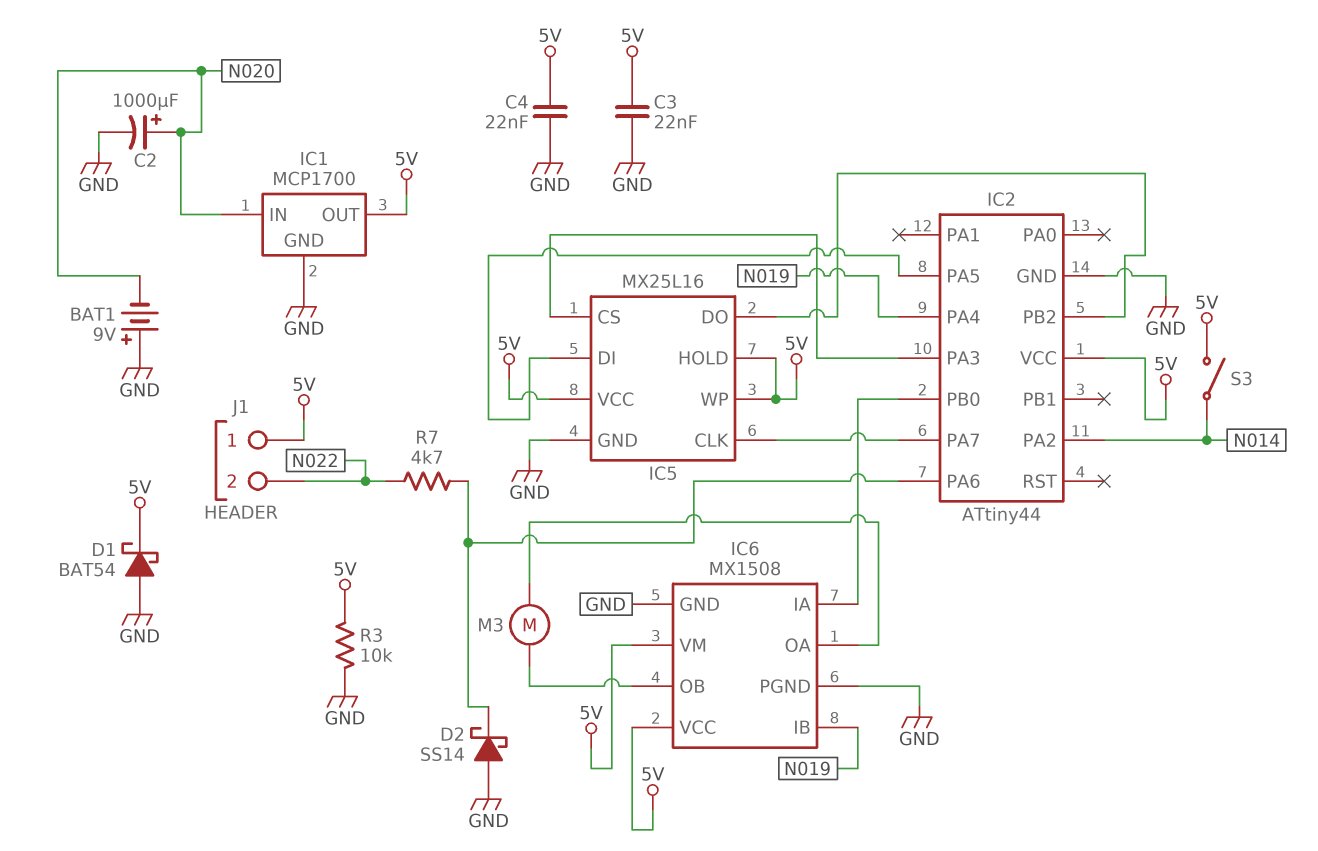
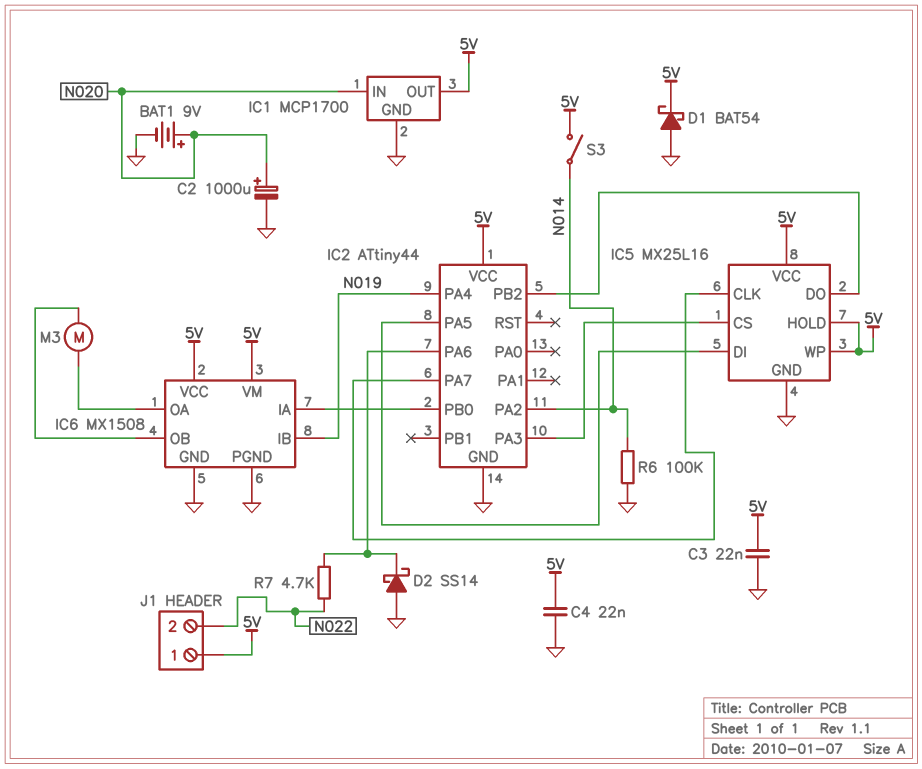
BAT1: 9V (plus GND, minus N020) -> 9V (plus N020, minus GND)
R3: 10k (5V, GND) -> none
R6: none -> 100k (GND, N014)

